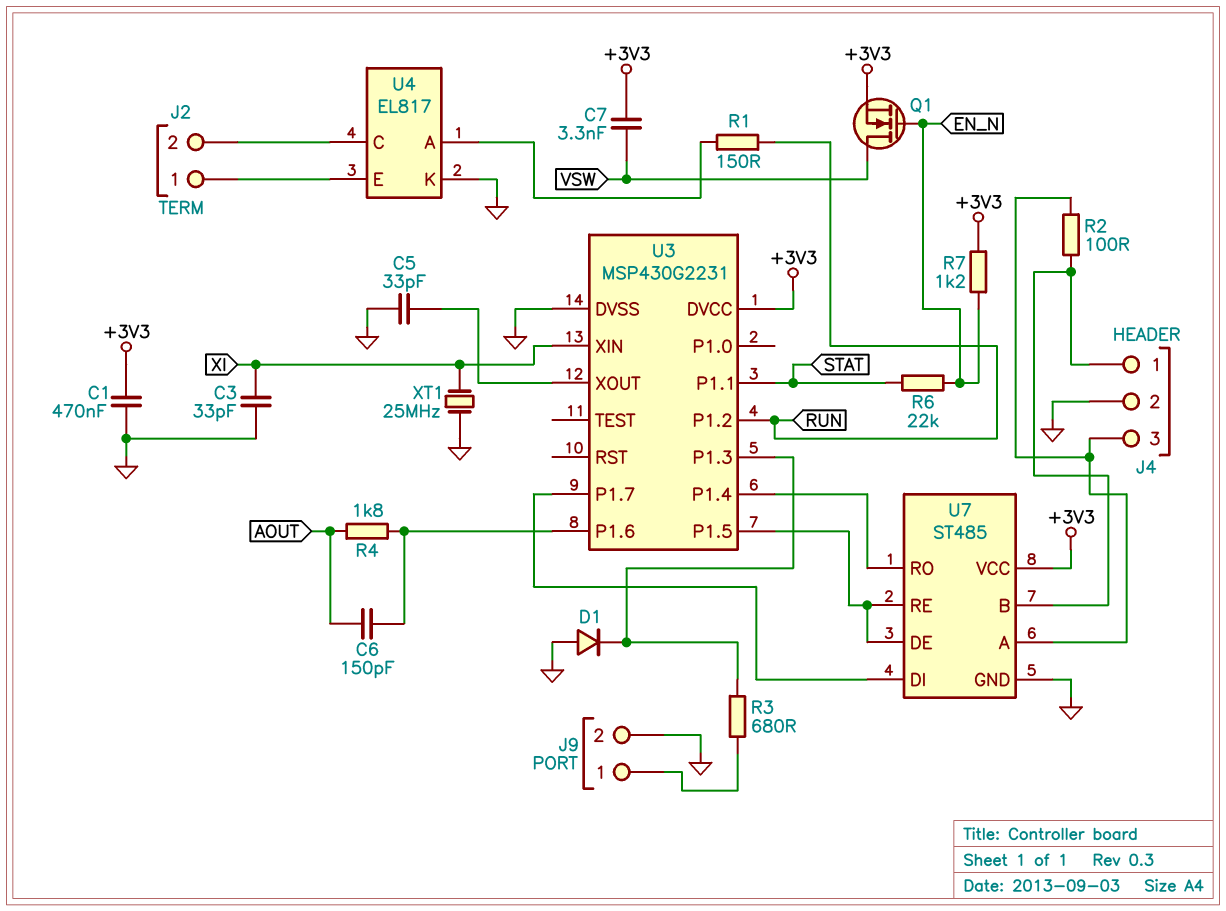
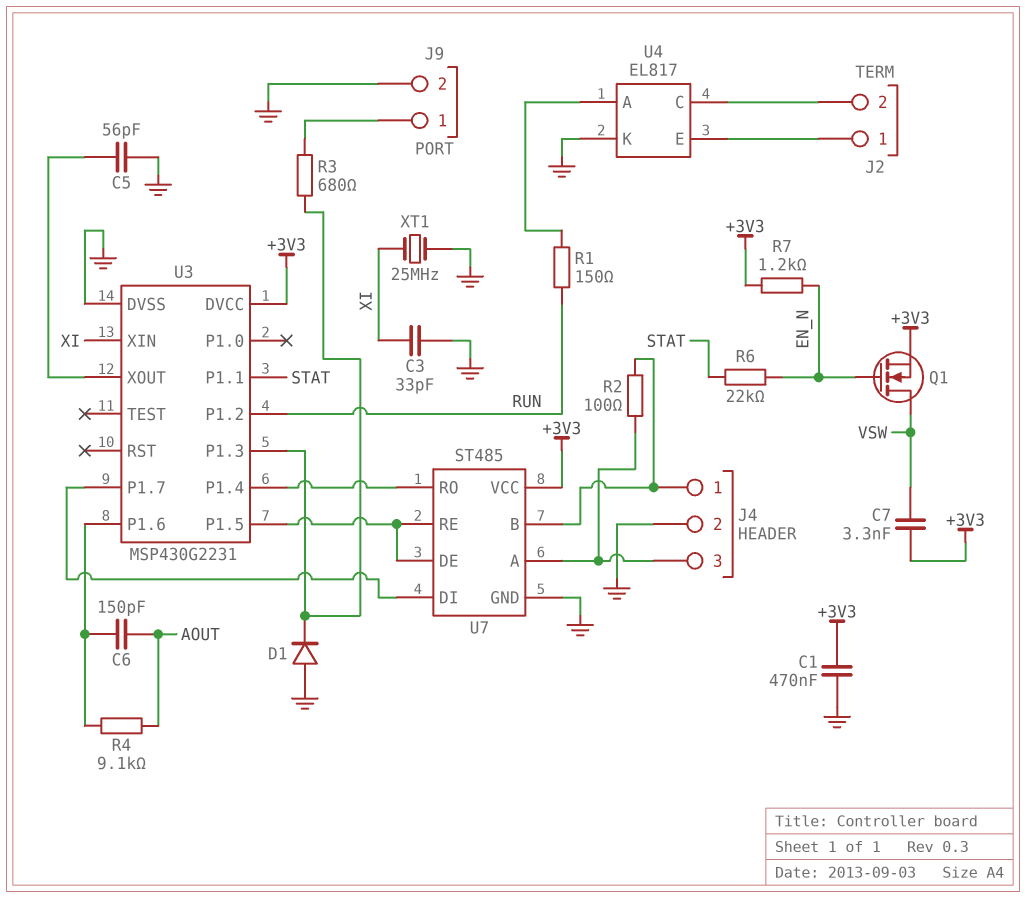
C5: 33pF (GND, U3/XOUT) -> 56pF (GND, U3/XOUT)
R4: 1.8k (AOUT, U3/P1.6) -> 9.1k (AOUT, U3/P1.6)

